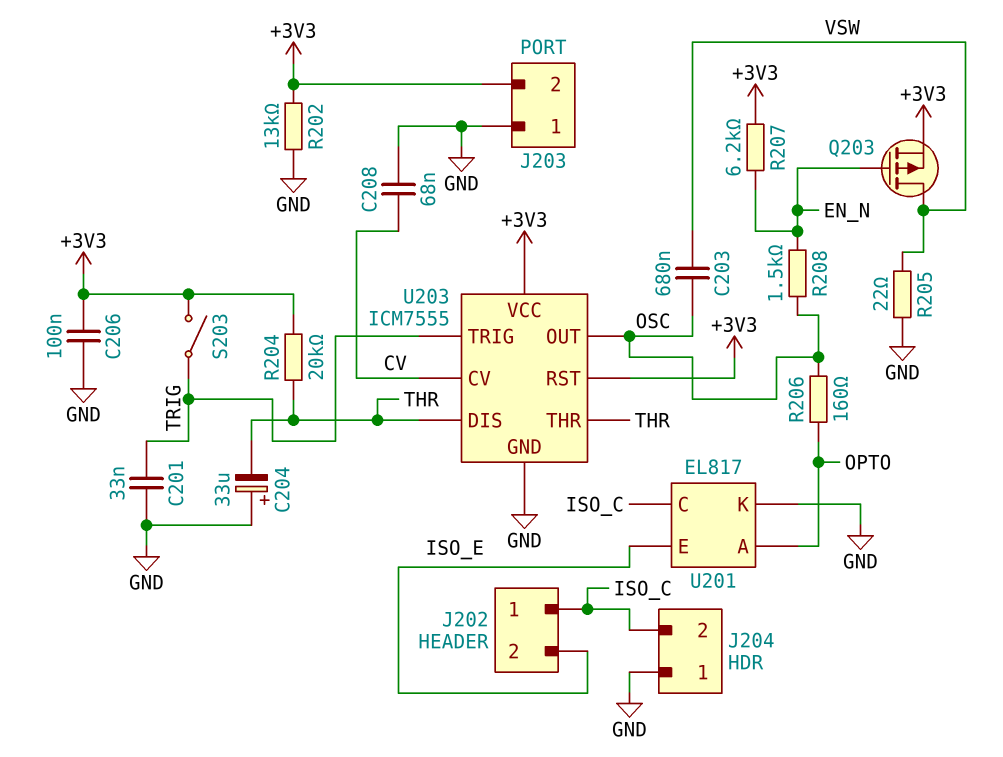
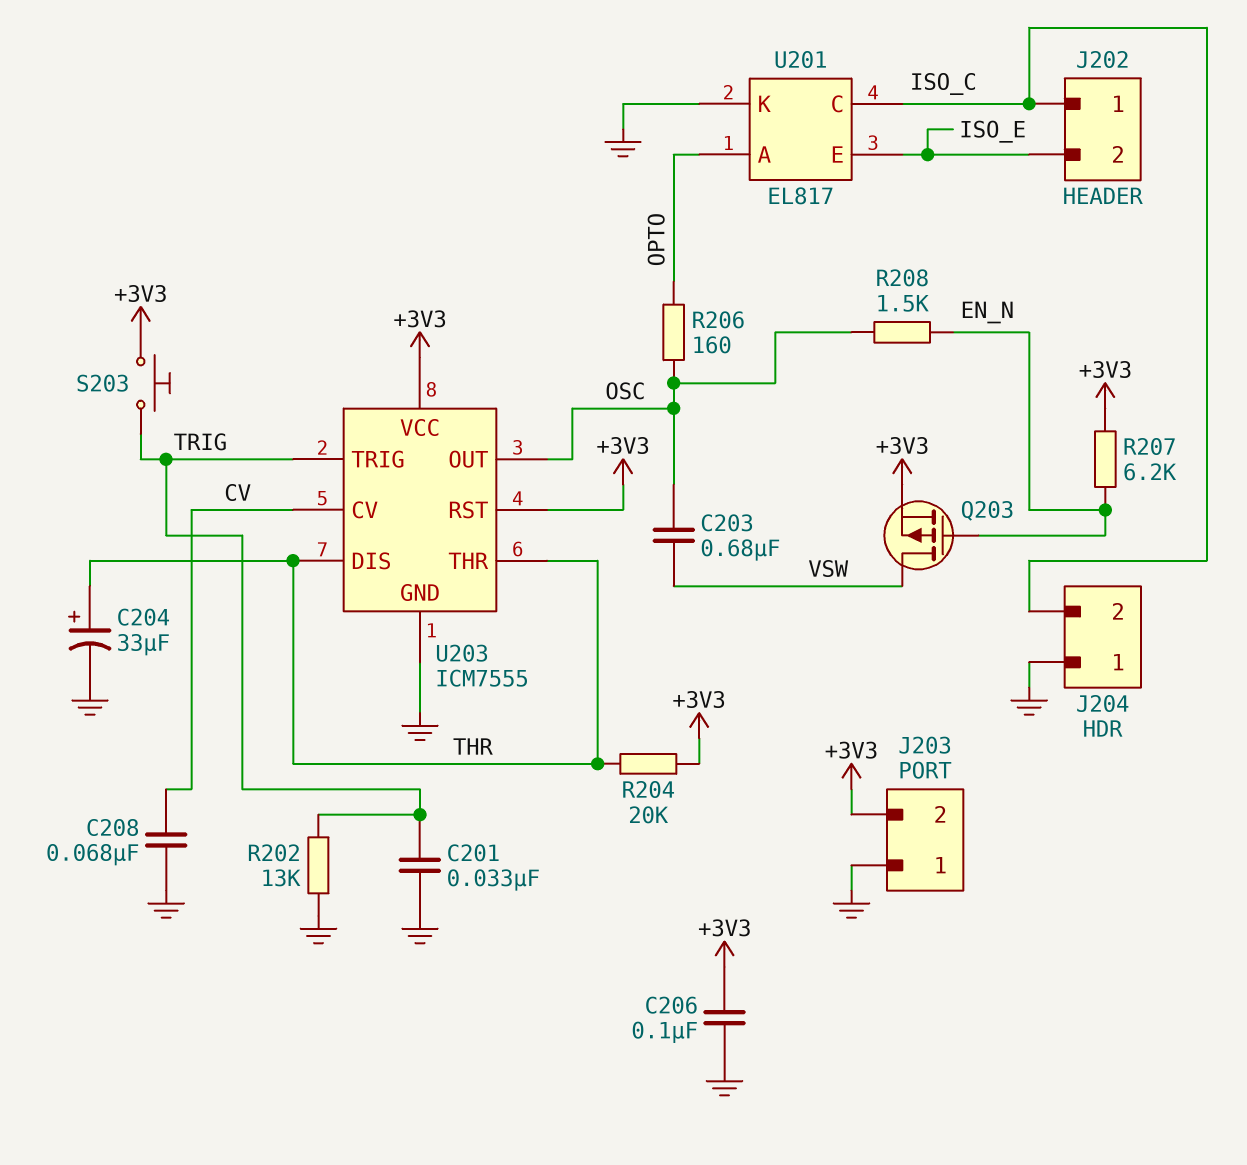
C204: 33uF (plus GND, minus THR) -> 33uF (plus THR, minus GND)
R202: 13k (+3V3, GND) -> 13k (GND, TRIG)
R205: 22 (GND, VSW) -> none
S203: switch (+3V3, TRIG) -> button (+3V3, TRIG)

